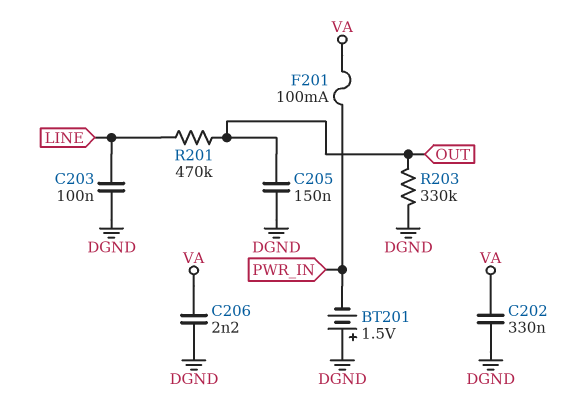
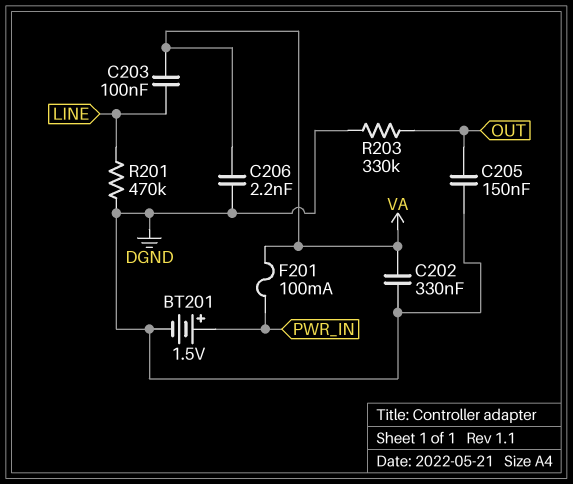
BT201: 1.5V (plus DGND, minus PWR_IN) -> 1.5V (plus PWR_IN, minus DGND)
C203: 100nF (DGND, LINE) -> 100nF (LINE, VA)
R201: 470k (LINE, OUT) -> 470k (DGND, LINE)

